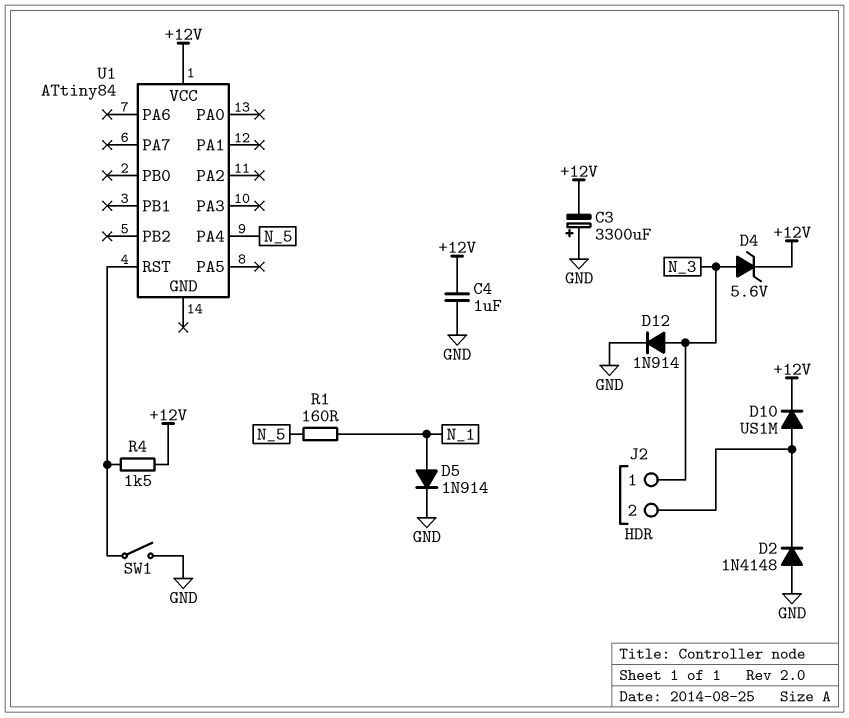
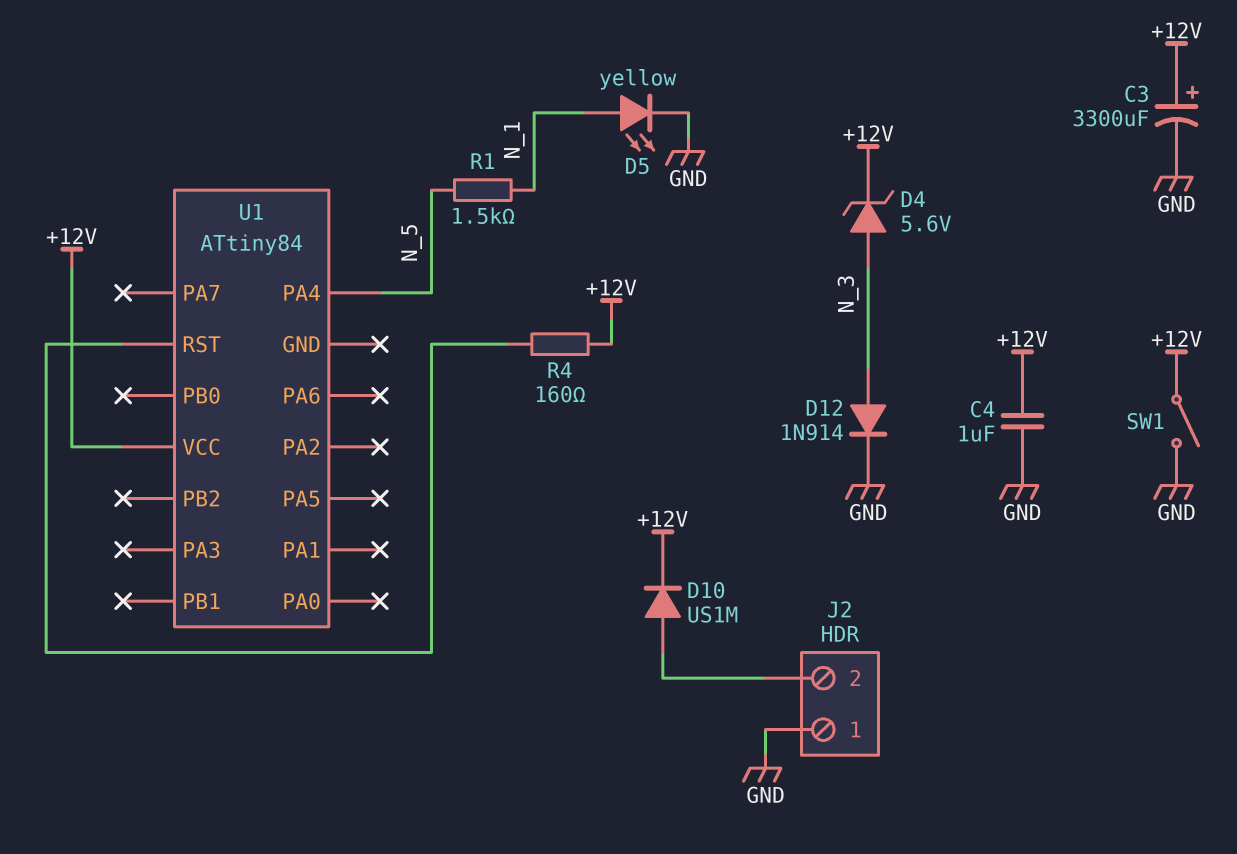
C3: 3300uF (plus GND, minus +12V) -> 3300uF (plus +12V, minus GND)
D2: diode 1N4148 (A GND, K J2/2) -> none
D5: diode 1N914 (A N_1, K GND) -> LED yellow (A N_1, K GND)
J2 pin 1: N_3 -> GND
R1: 160 (N_1, N_5) -> 1.5k (N_1, N_5)
R4: 1.5k (+12V, U1/RST) -> 160 (+12V, U1/RST)
SW1: switch (GND, U1/RST) -> switch (+12V, GND)

